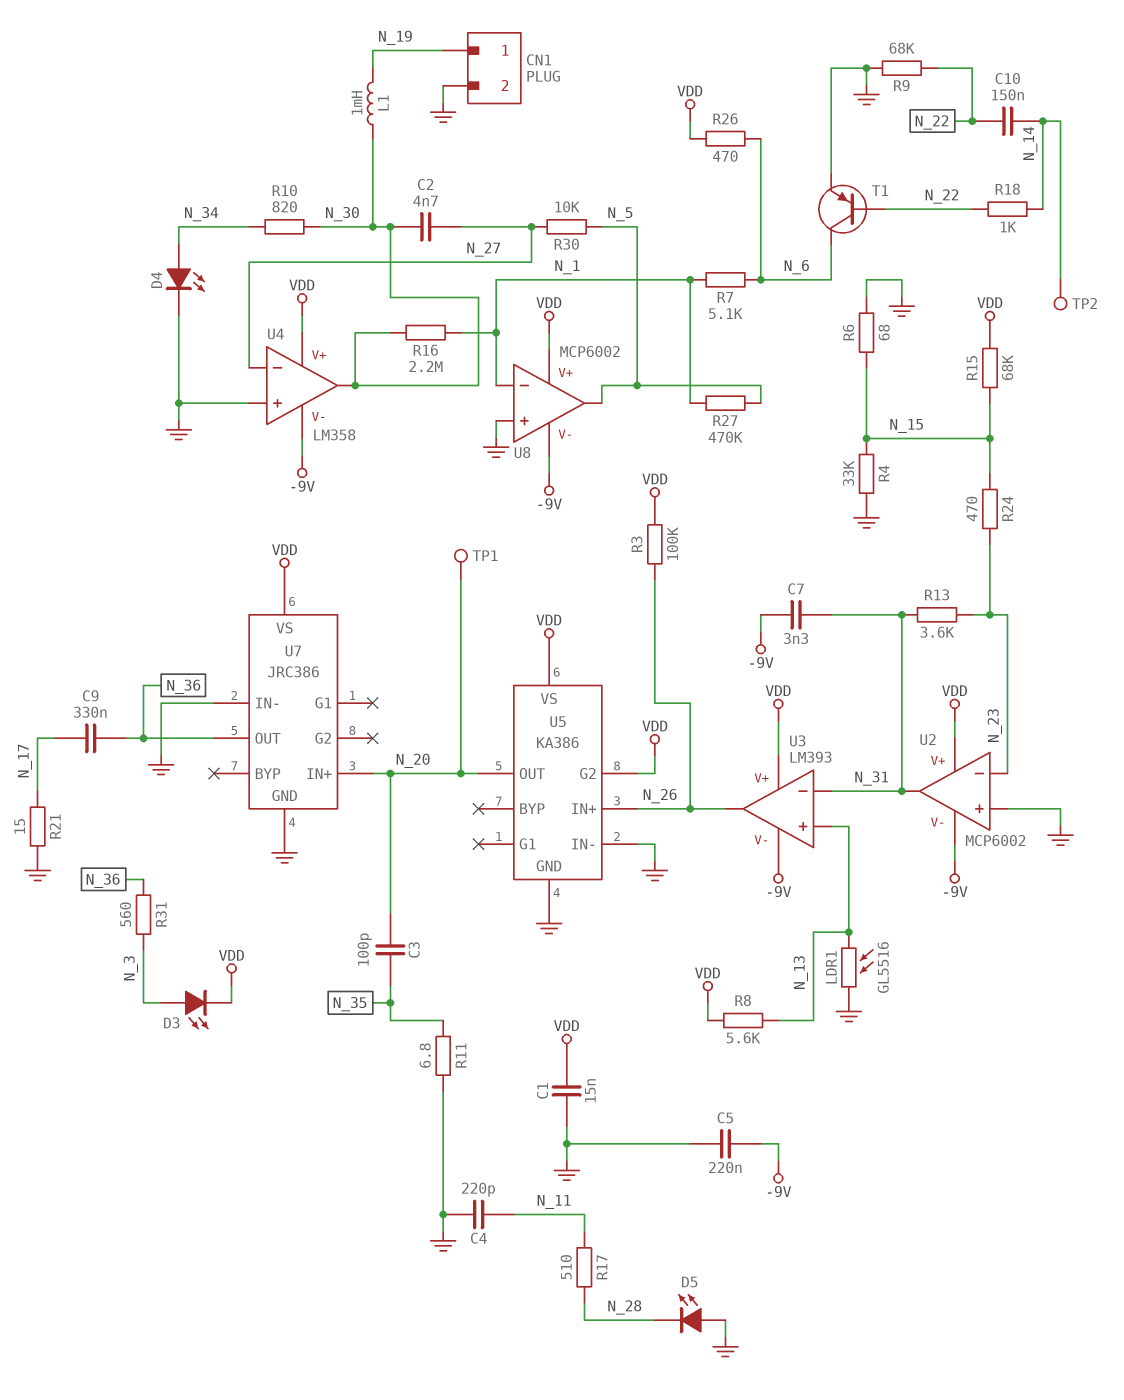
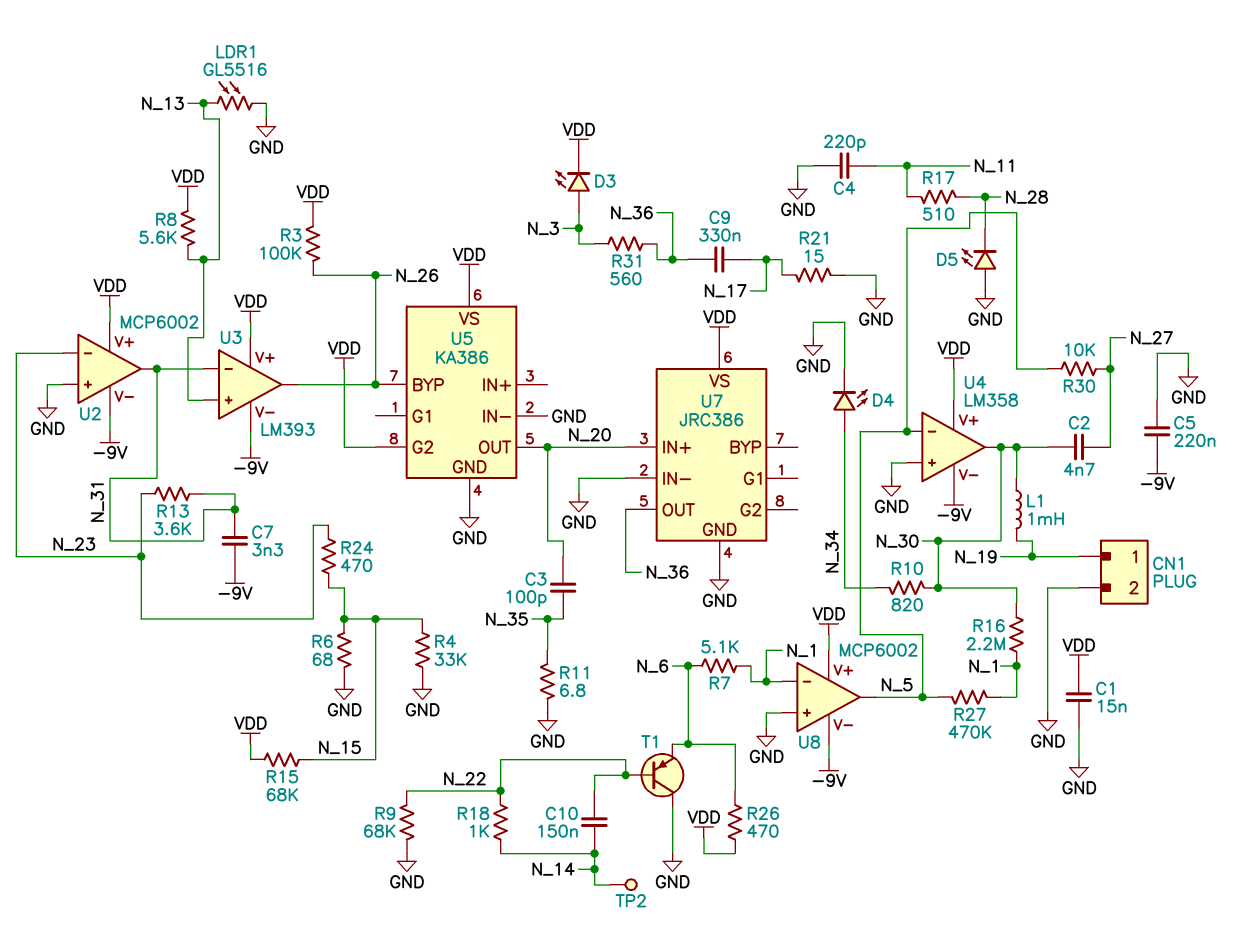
T1: PNP (B N_22, C N_6, E GND) -> PNP (B N_22, C GND, E N_6)
TP1: test point (N_20) -> none
U4 pin in-: N_27 -> N_5
U5 pin BYP: none -> N_26
U5 pin IN+: N_26 -> none

